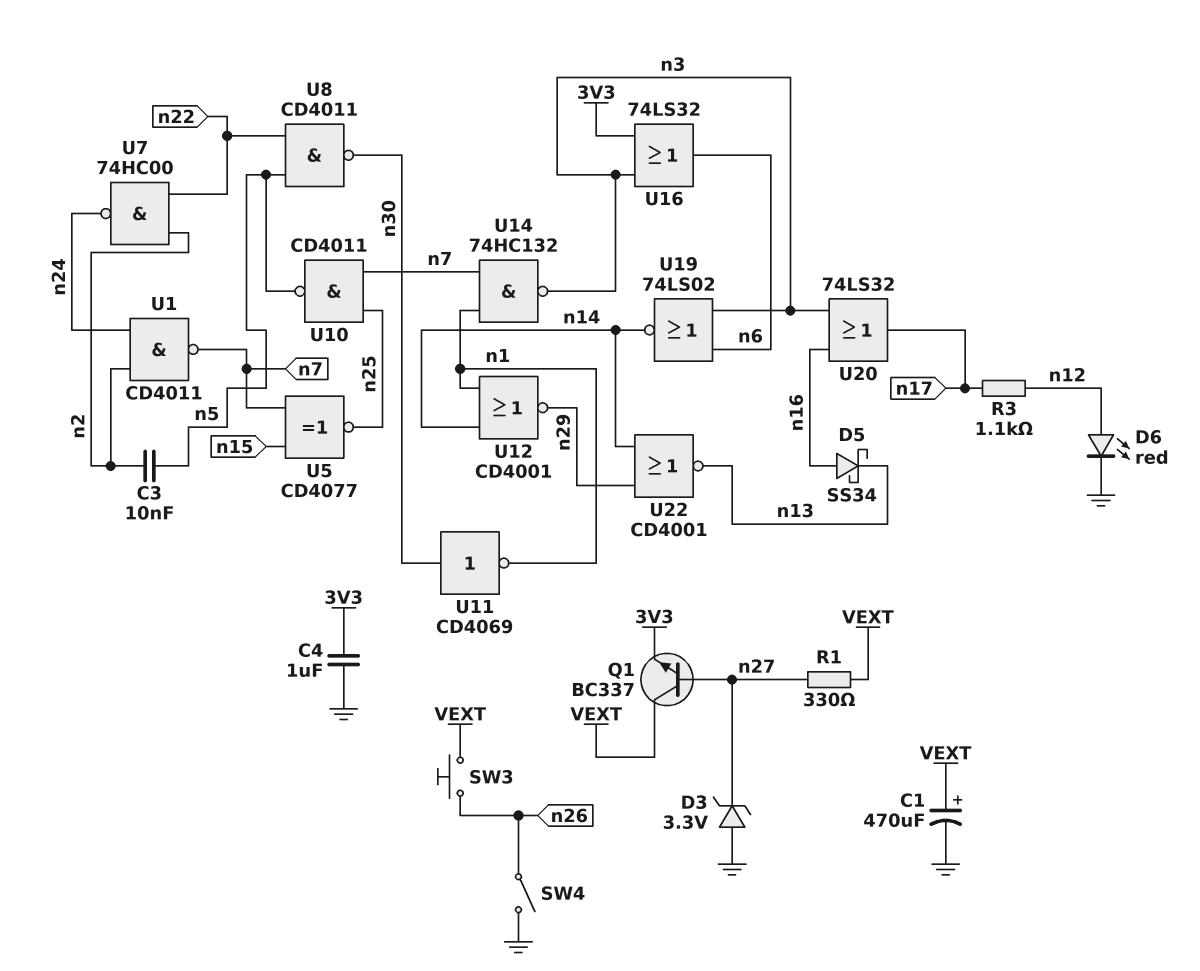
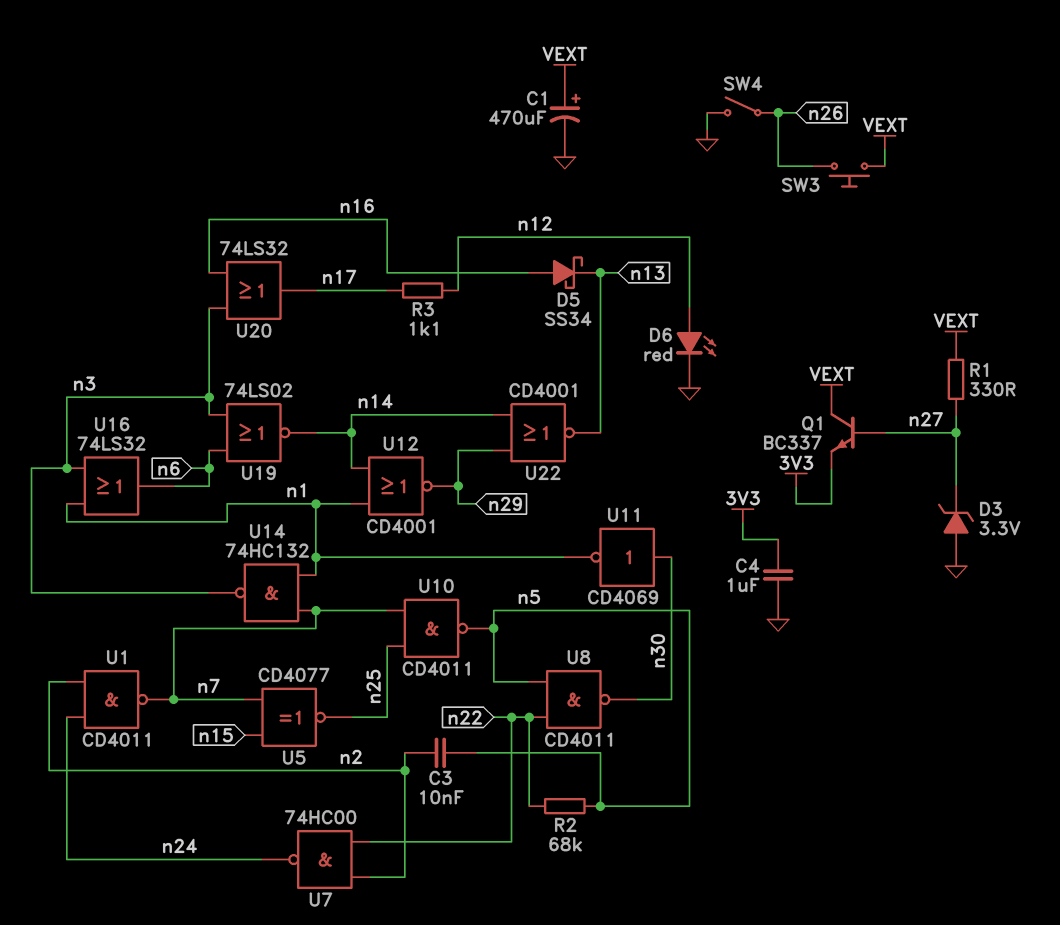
R2: none -> 68k (n5, n22)
U16: OR 74LS32 (in 3V3, in n3, out n6) -> OR 74LS32 (in n1, in n3, out n6)

